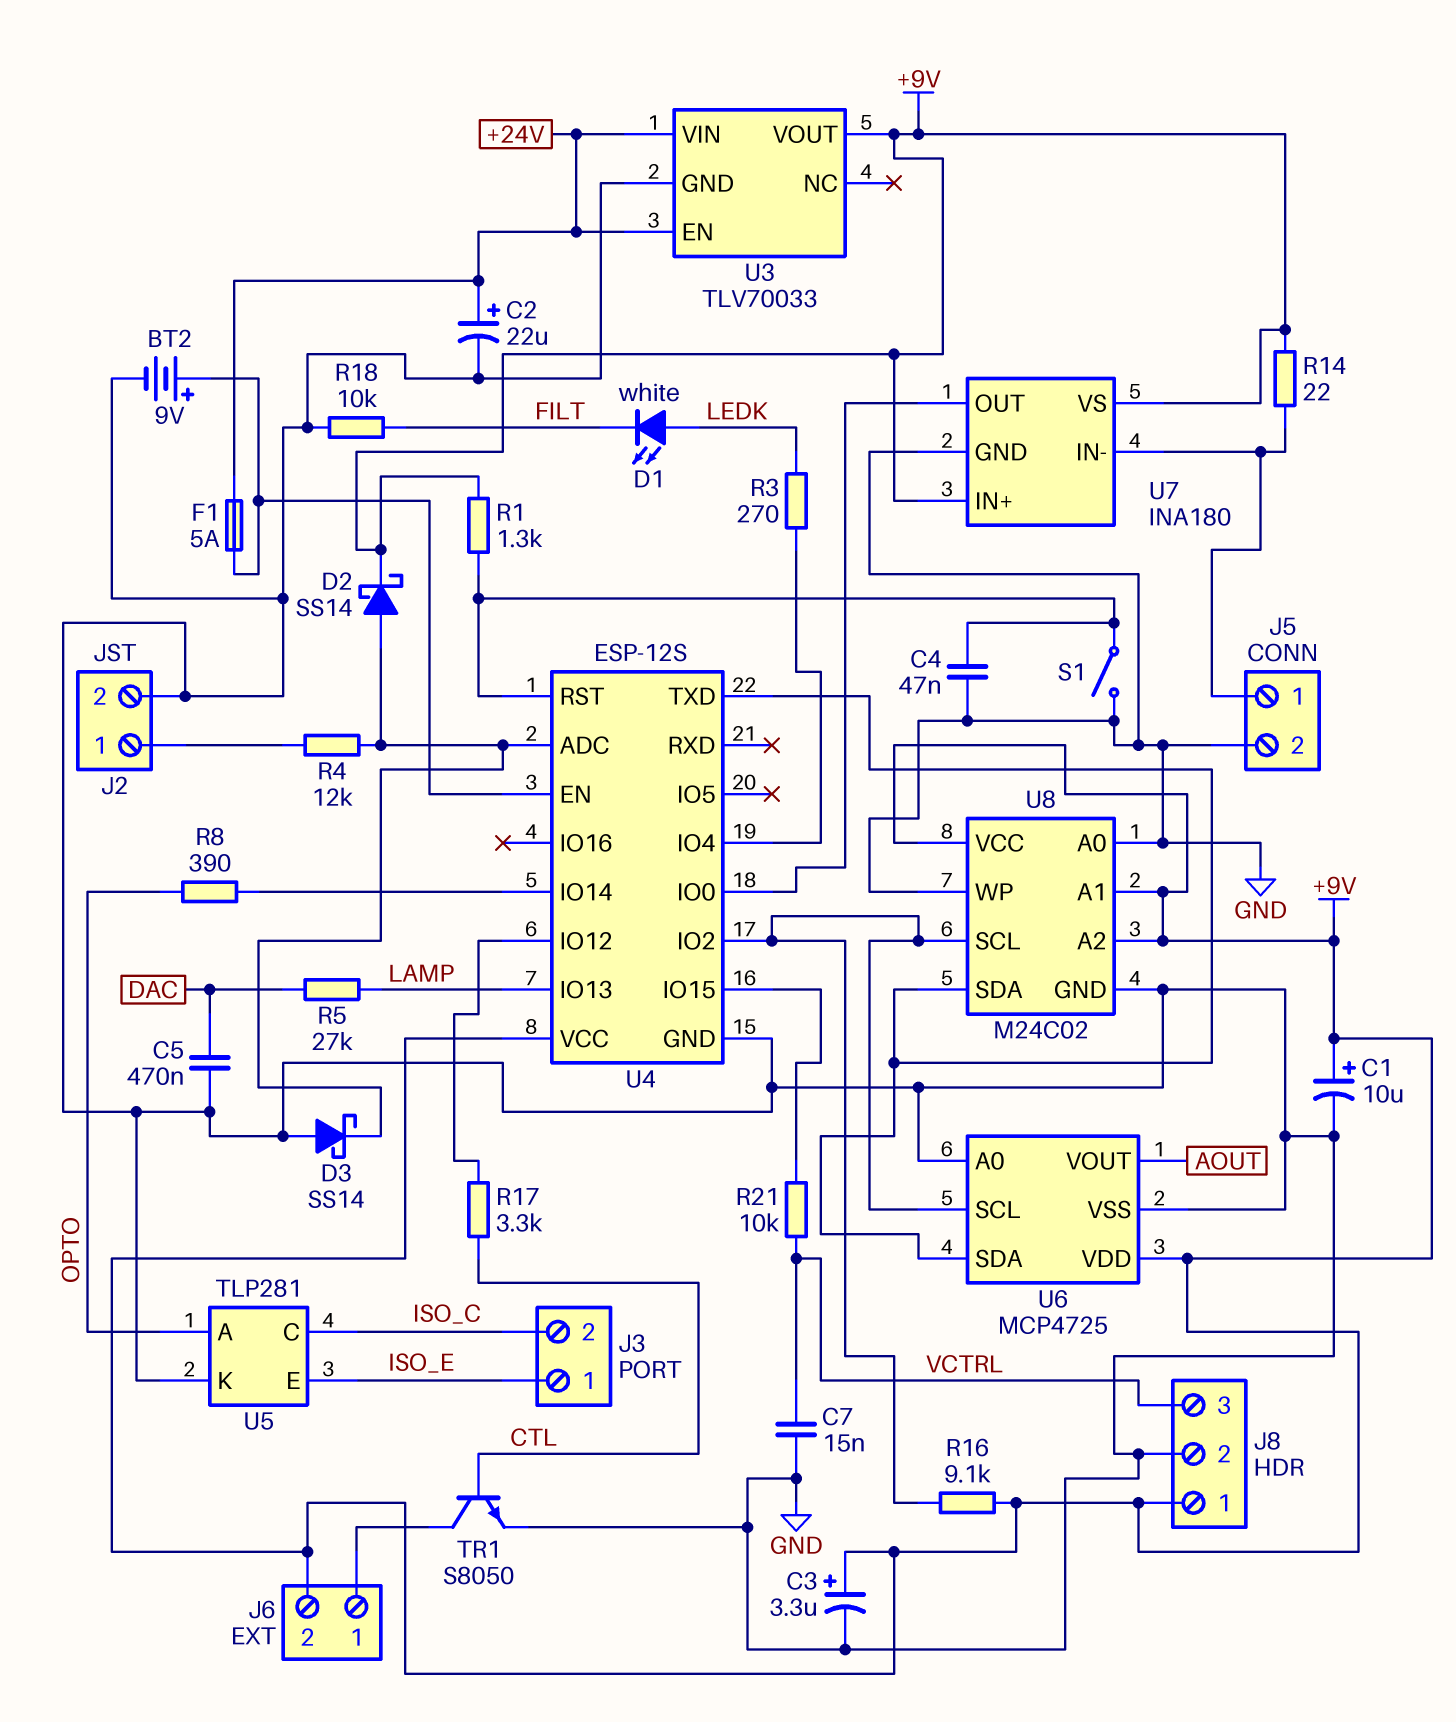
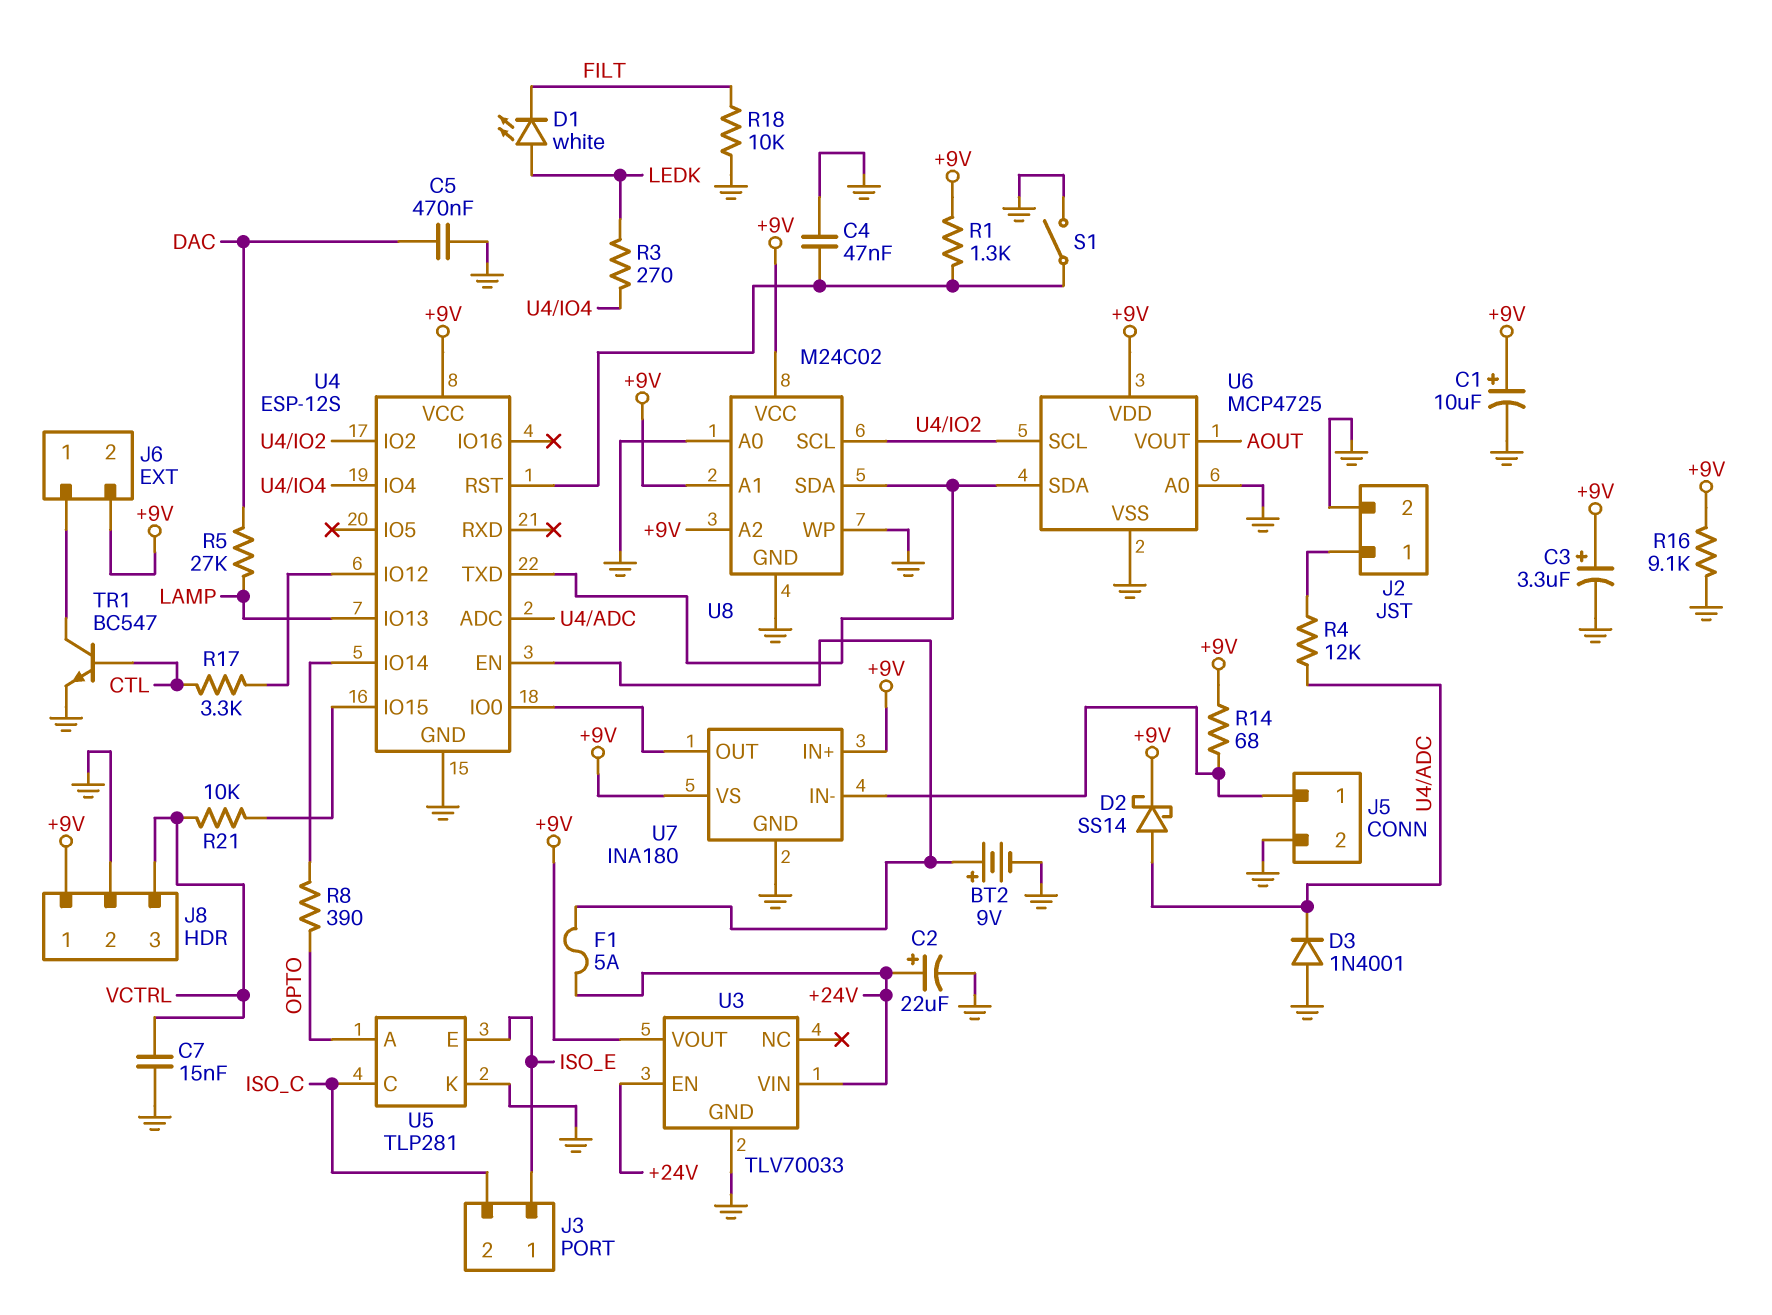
D3: schottky SS14 (A GND, K U4/ADC) -> diode 1N4001 (A GND, K U4/ADC)
R14: 22 (+9V, J5/1) -> 68 (+9V, J5/1)
R16: 9.1k (+9V, U4/IO2) -> 9.1k (+9V, GND)
TR1: NPN S8050 (B CTL, C J6/1, E GND) -> NPN BC547 (B CTL, C J6/1, E GND)

